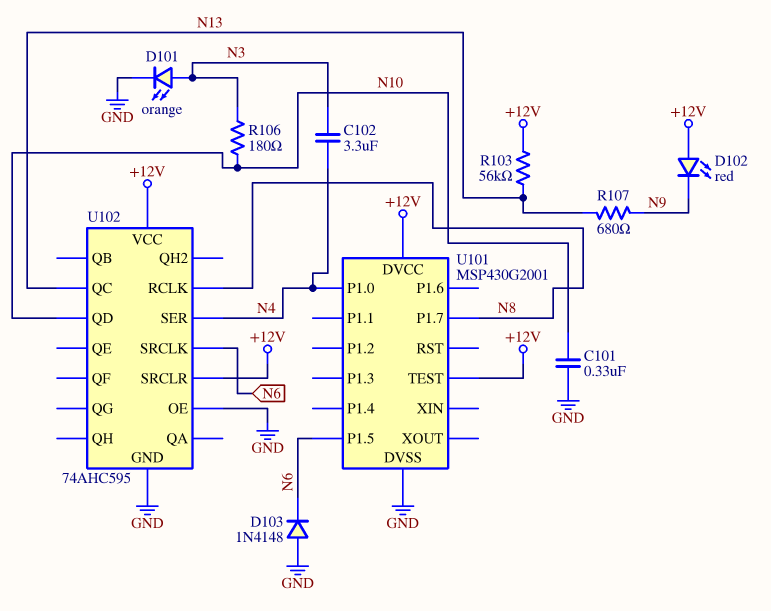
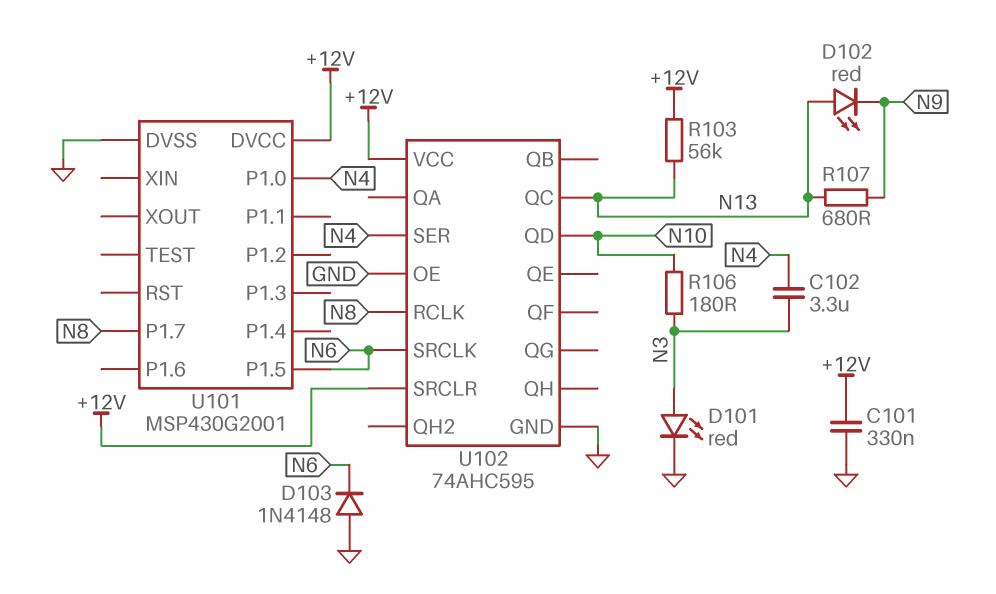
C101: 330nF (GND, N10) -> 330nF (+12V, GND)
D101: LED orange (A N3, K GND) -> LED red (A N3, K GND)
D102: LED red (A +12V, K N9) -> LED red (A N13, K N9)
U101 pin TEST: +12V -> none

